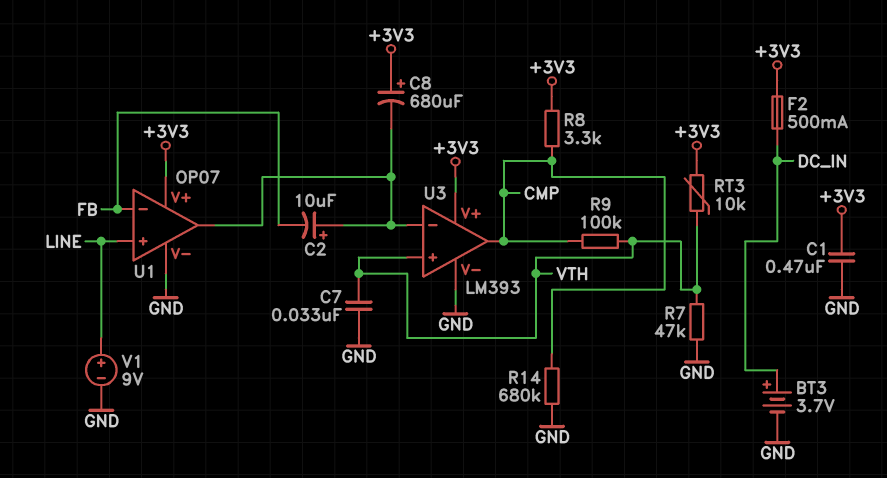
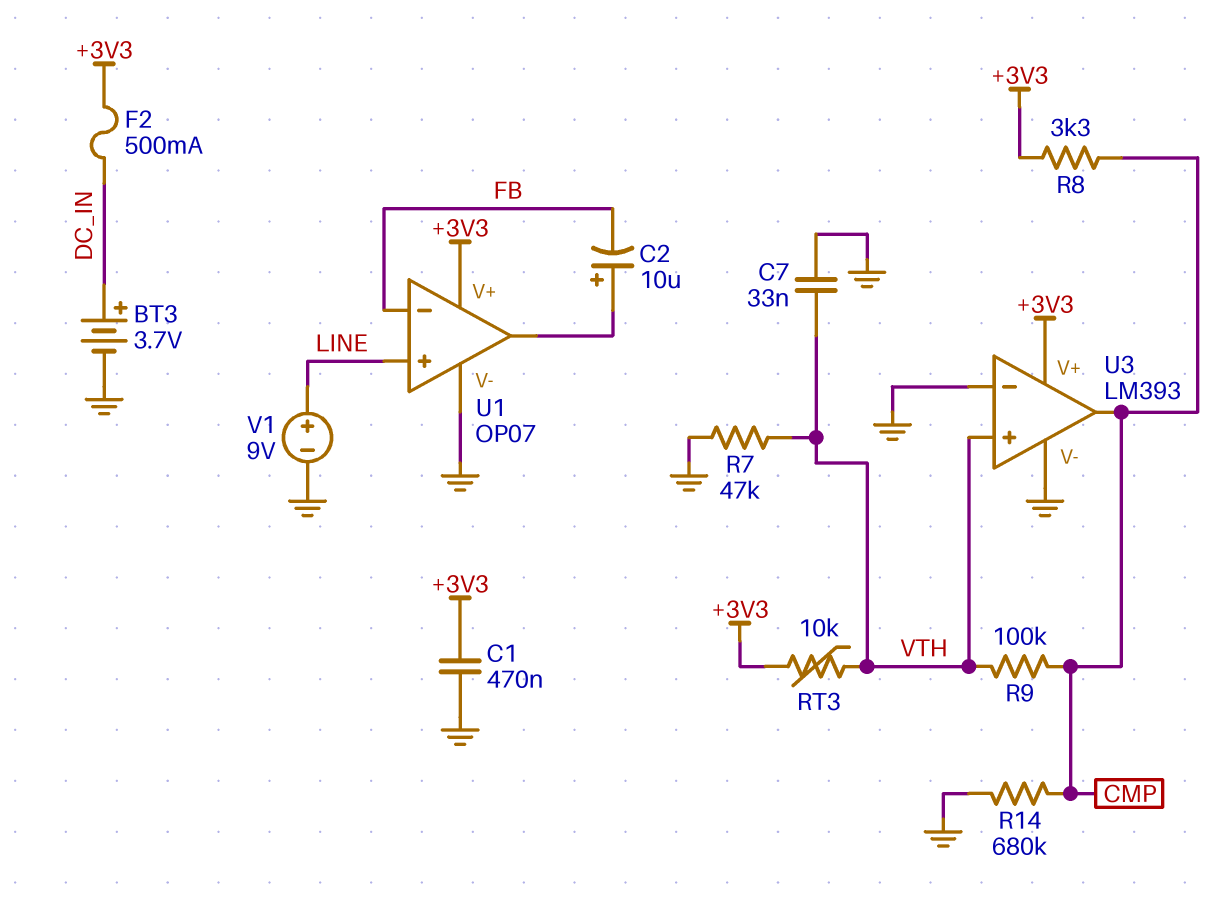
C8: 680uF (plus +3V3, minus U1/out) -> none
U3 pin in-: U1/out -> GND

